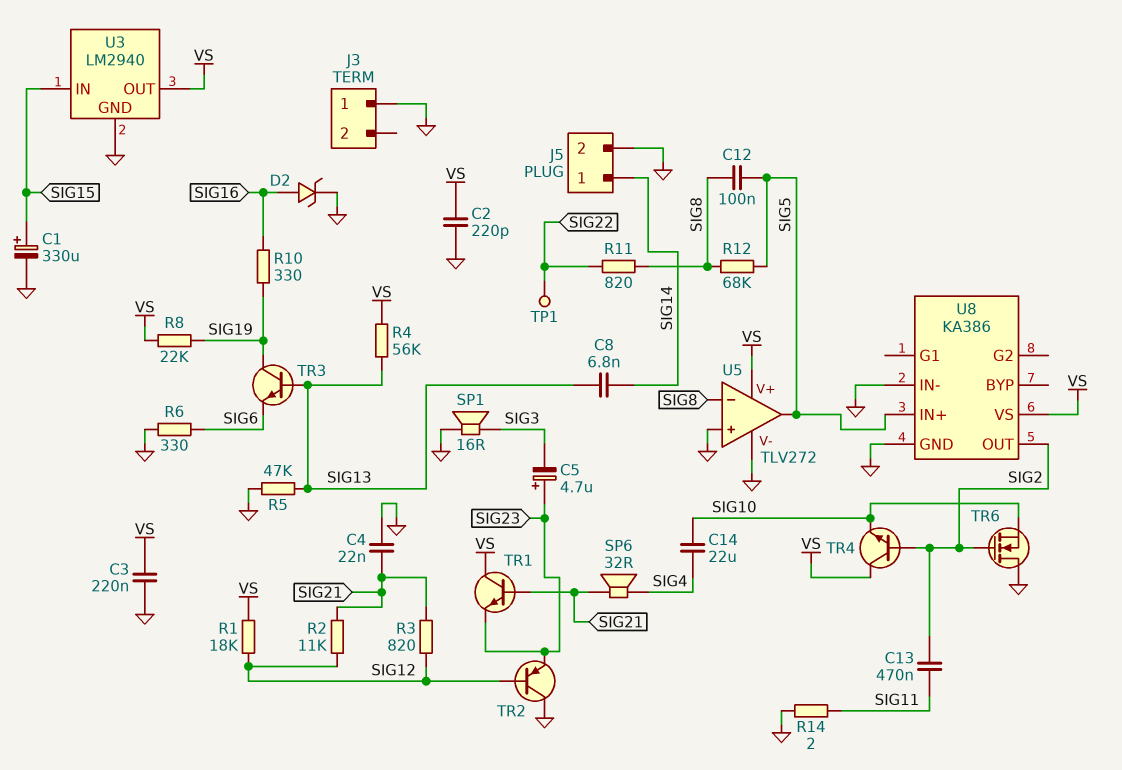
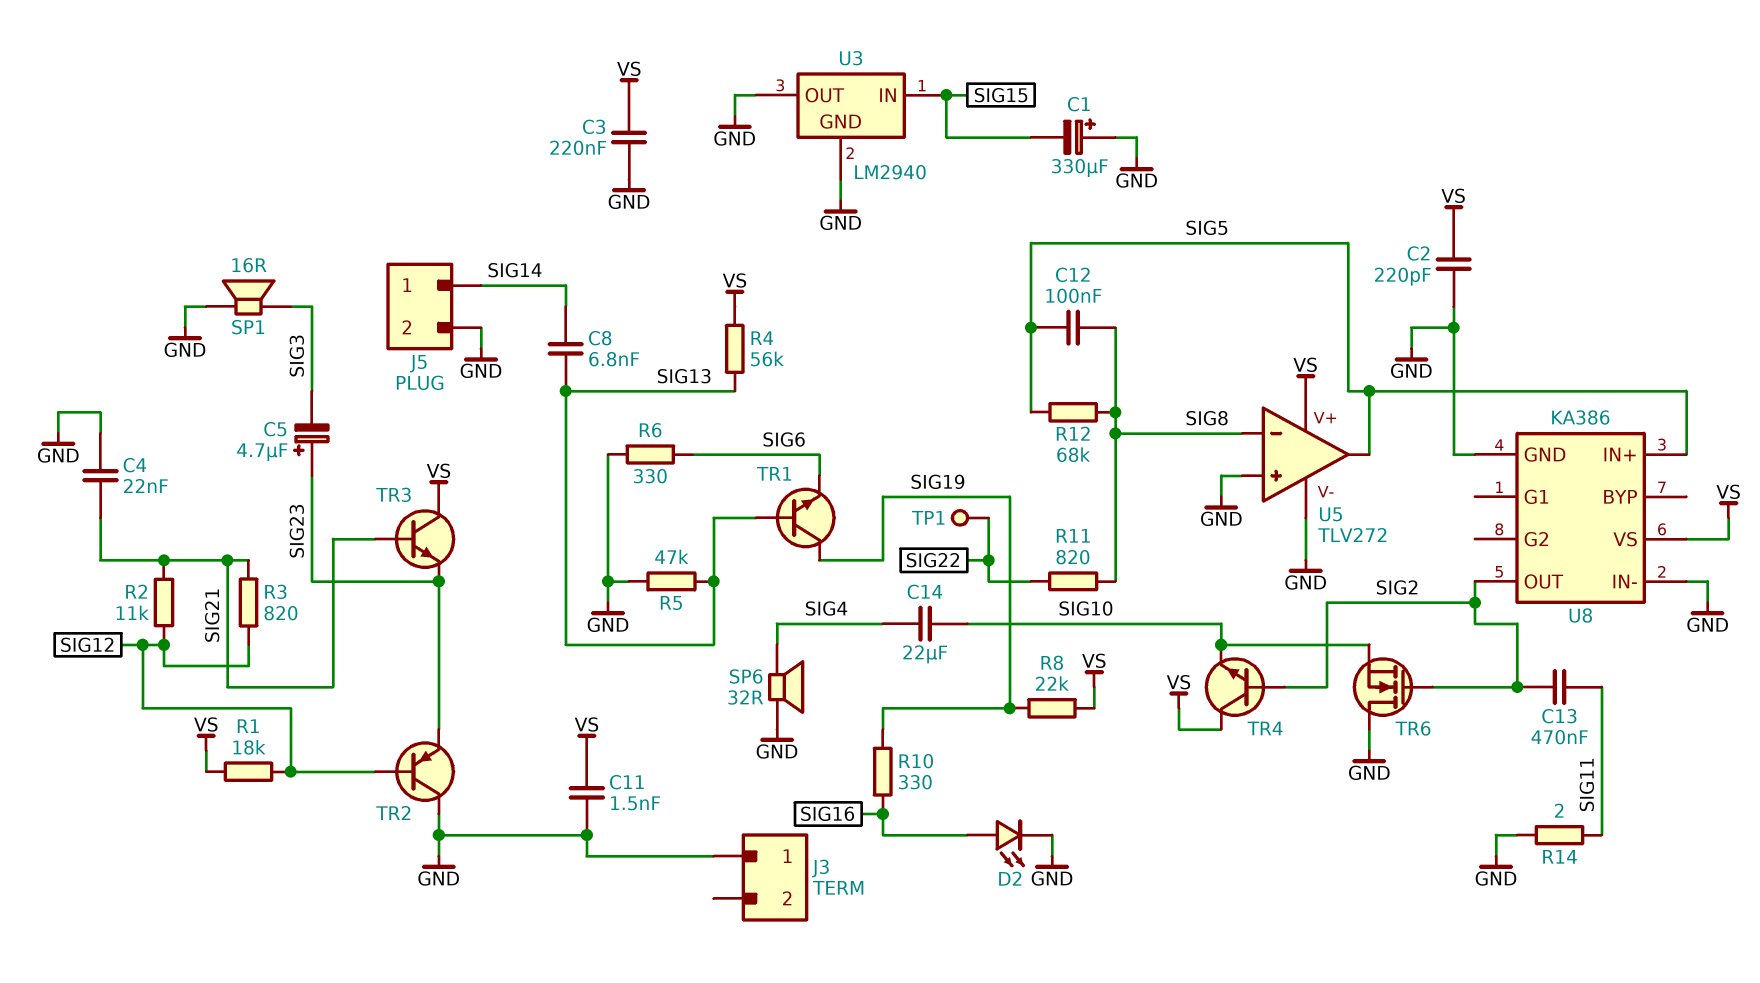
C1: 330uF (plus SIG15, minus GND) -> 330uF (plus GND, minus SIG15)
C11: none -> 1.5nF (GND, VS)
D2: zener (A SIG16, K GND) -> LED (A SIG16, K GND)
SP6: speaker 32R (SIG4, SIG21) -> speaker 32R (GND, SIG4)
TR1: NPN (B SIG21, C VS, E SIG23) -> NPN (B SIG13, C SIG19, E SIG6)
TR3: NPN (B SIG13, C SIG19, E SIG6) -> NPN (B SIG21, C VS, E SIG23)
U3 pin OUT: VS -> GND

